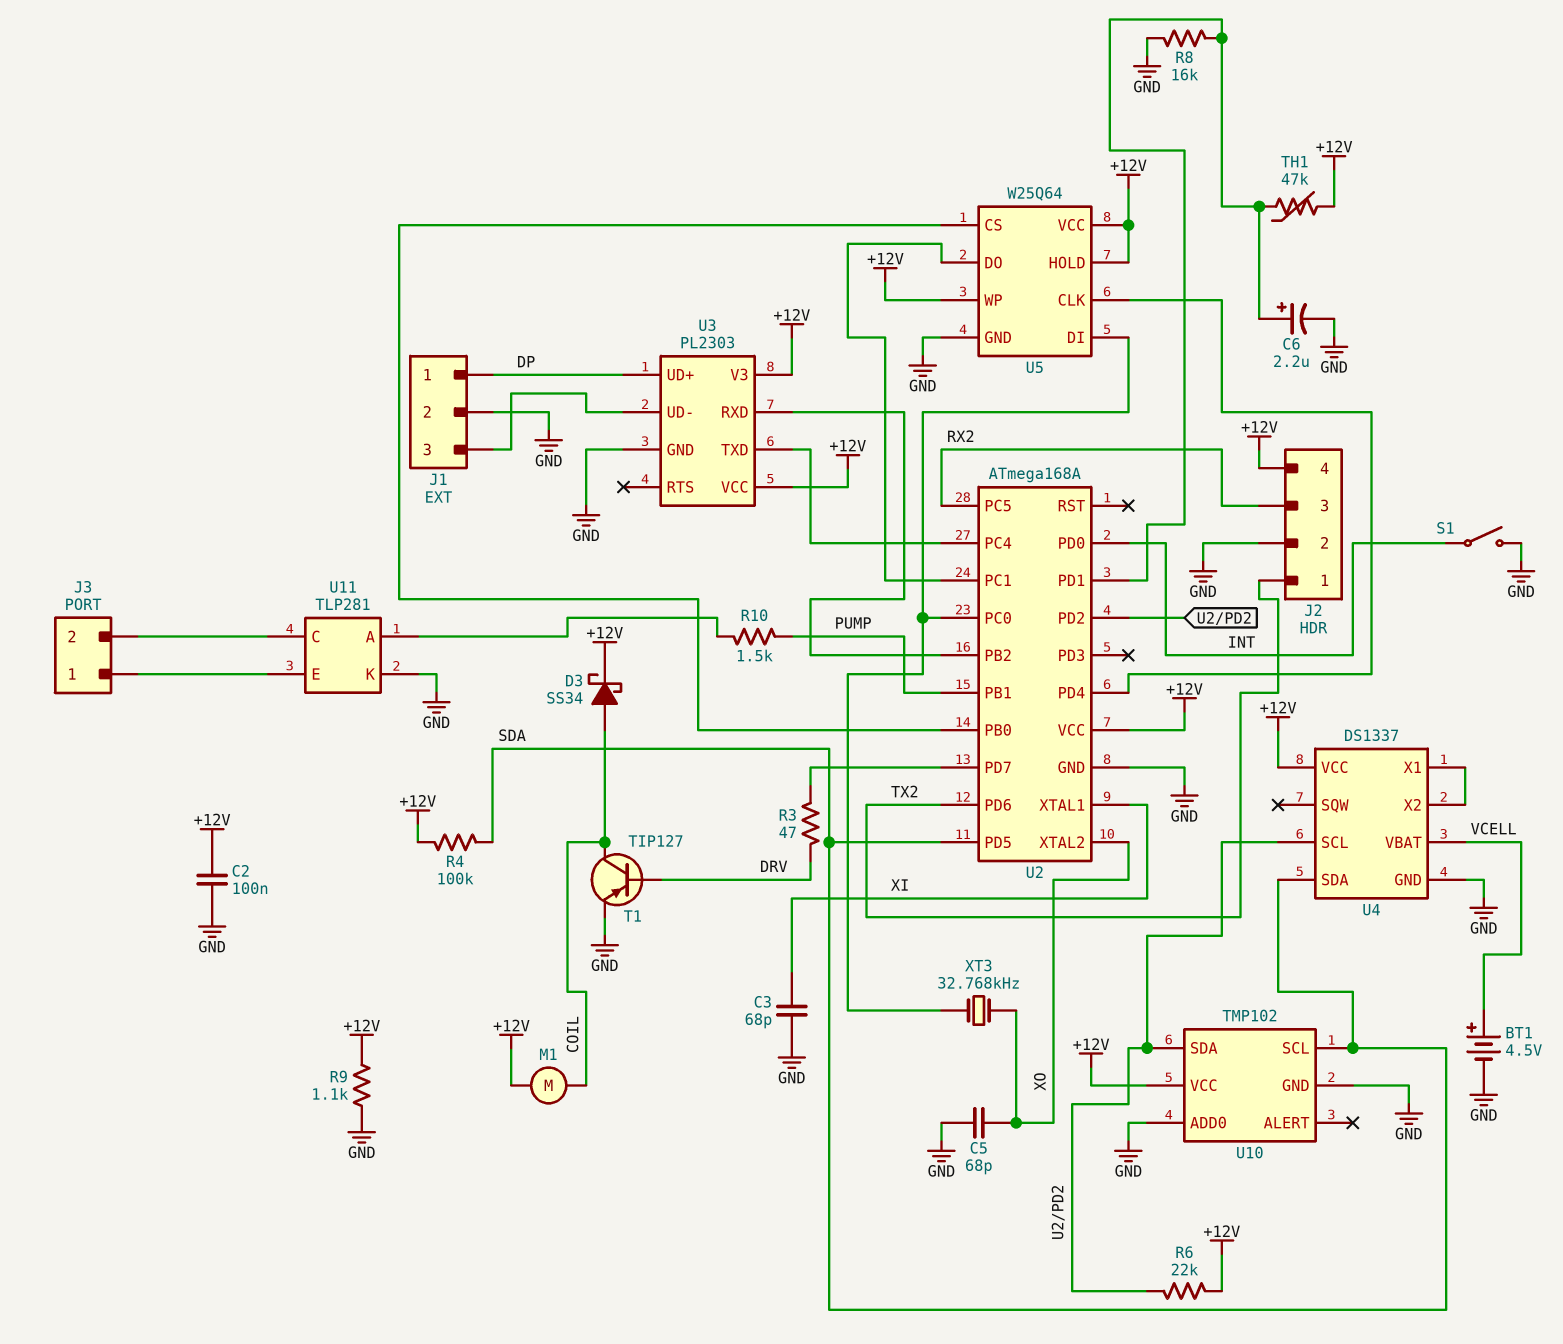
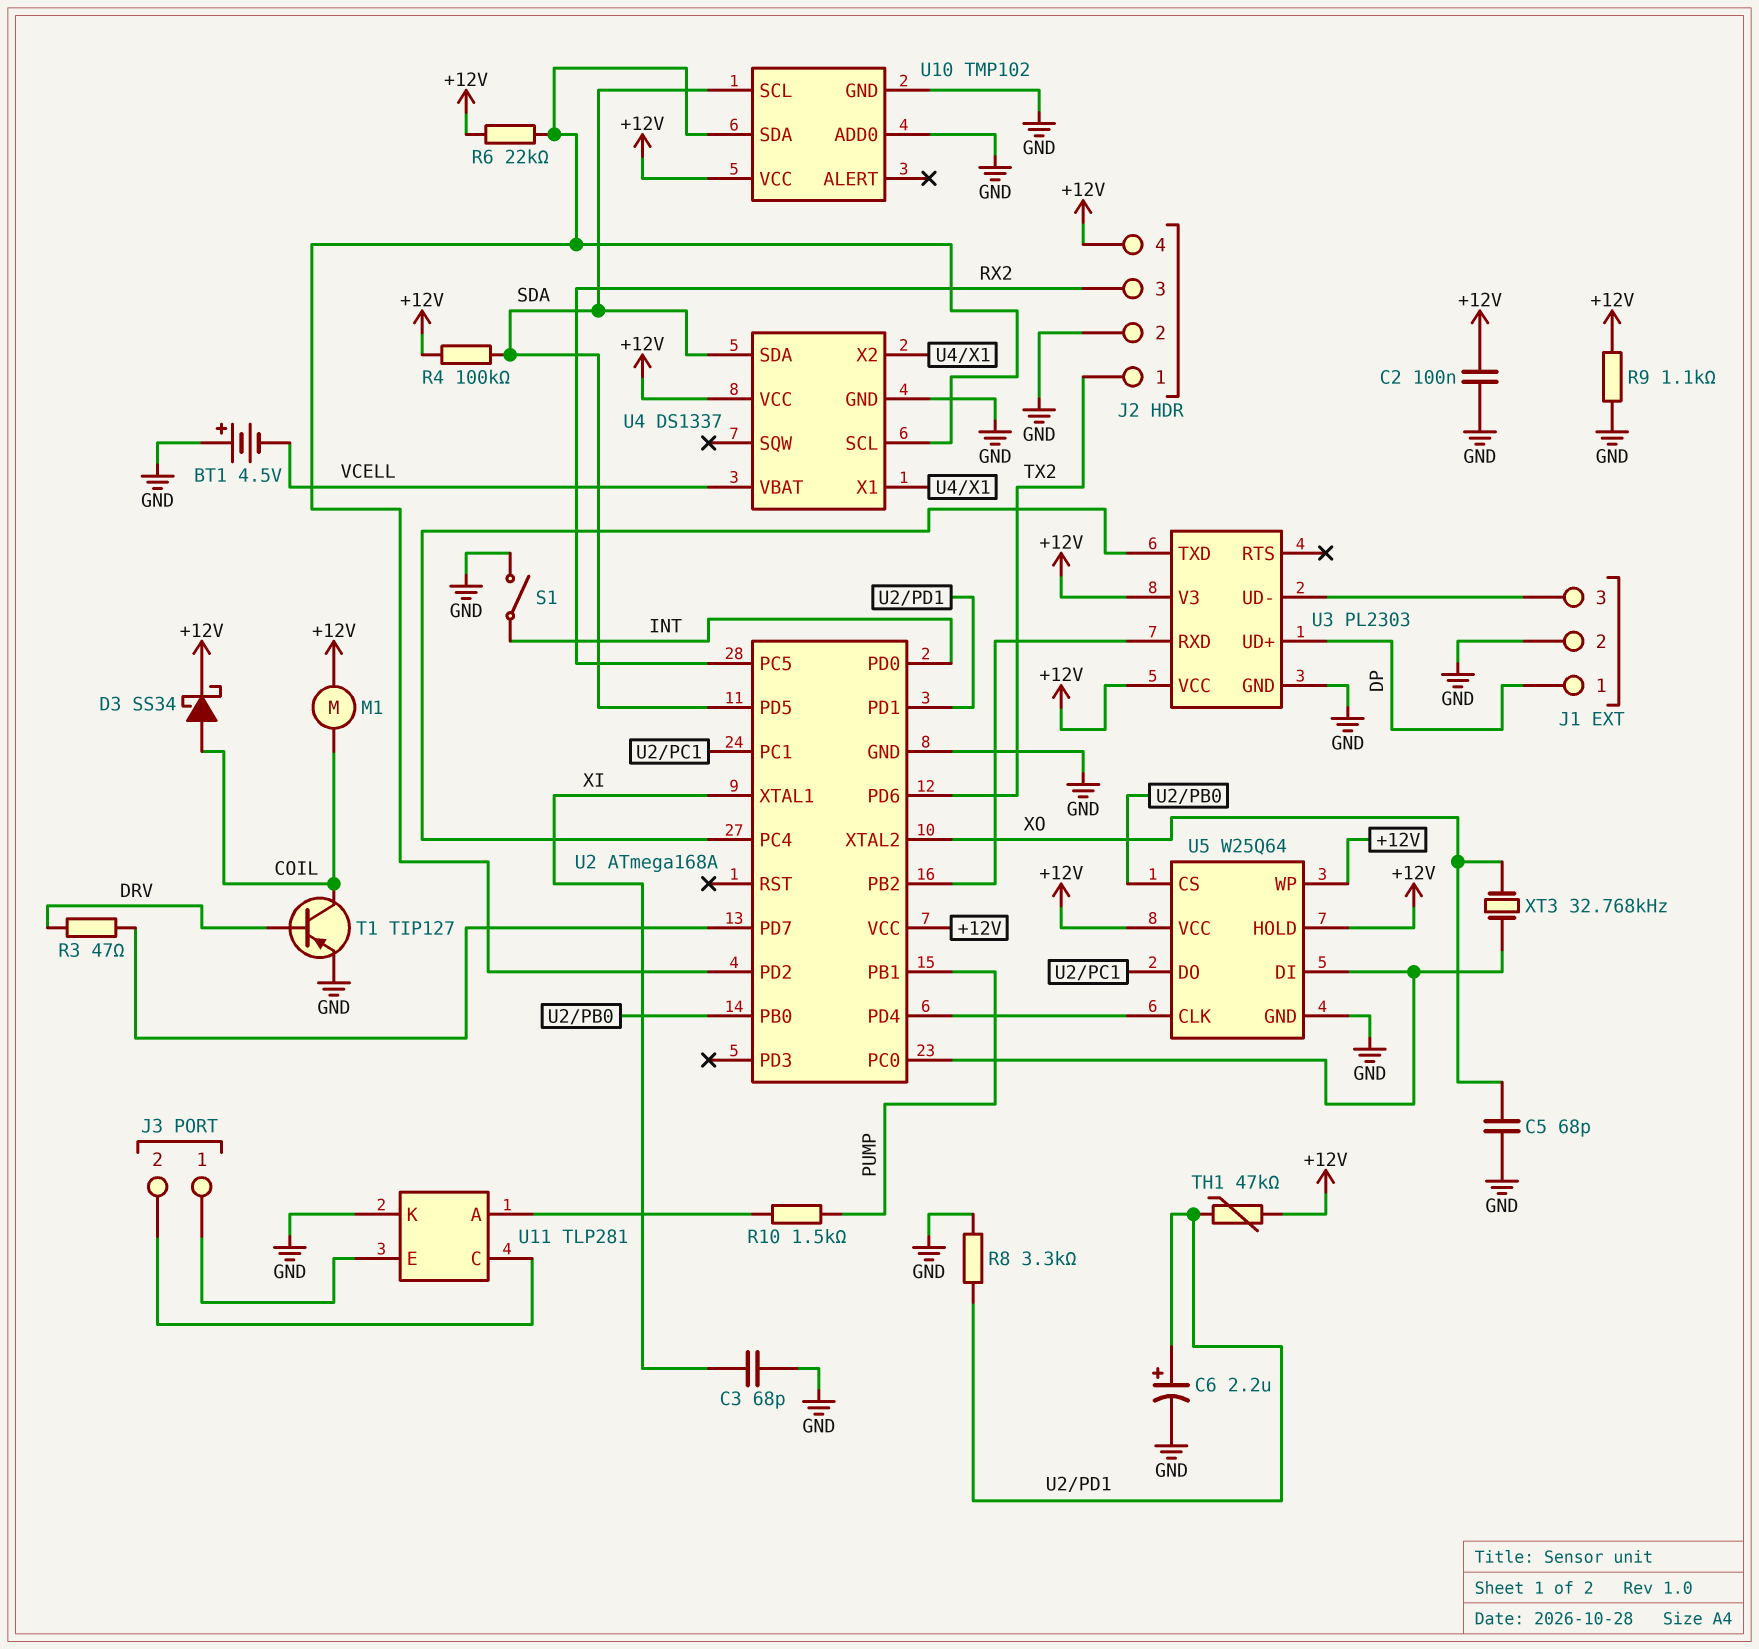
BT1: 4.5V (plus VCELL, minus GND) -> 4.5V (plus GND, minus VCELL)
R8: 16k (GND, U2/PD1) -> 3.3k (GND, U2/PD1)

